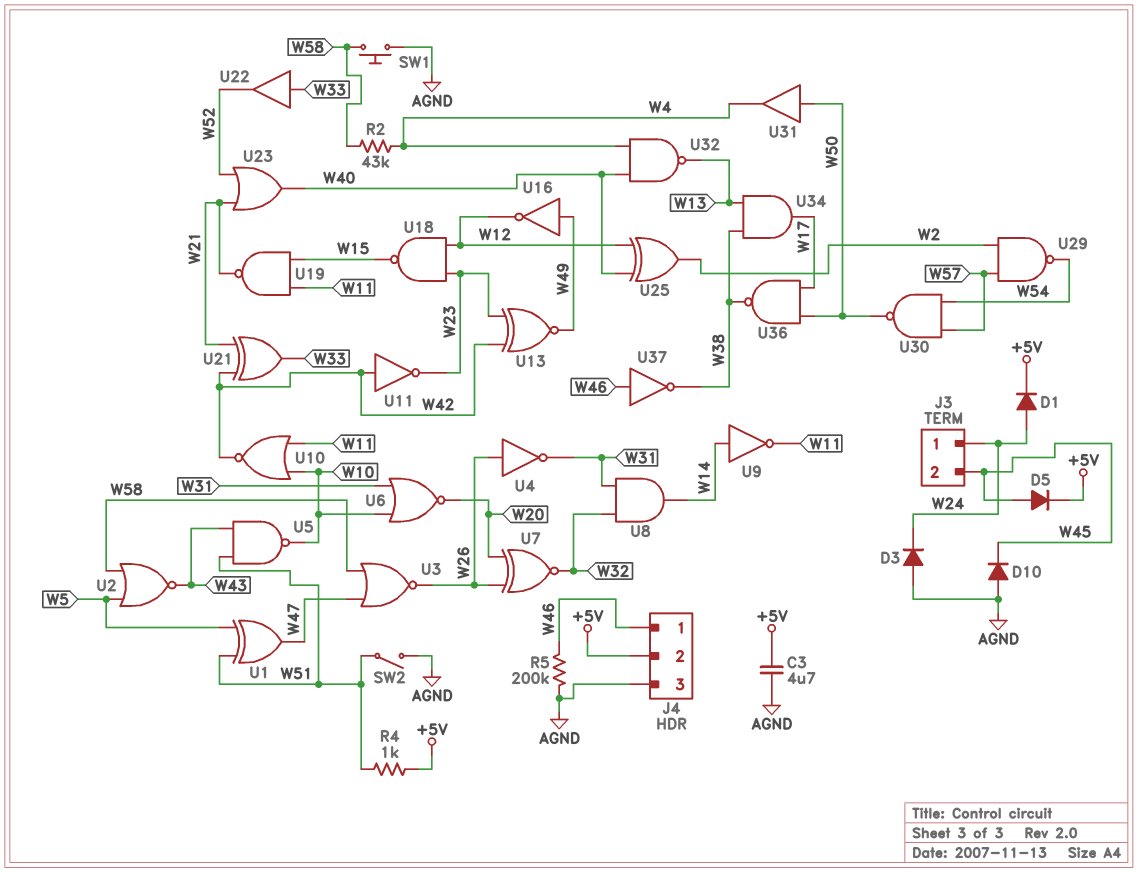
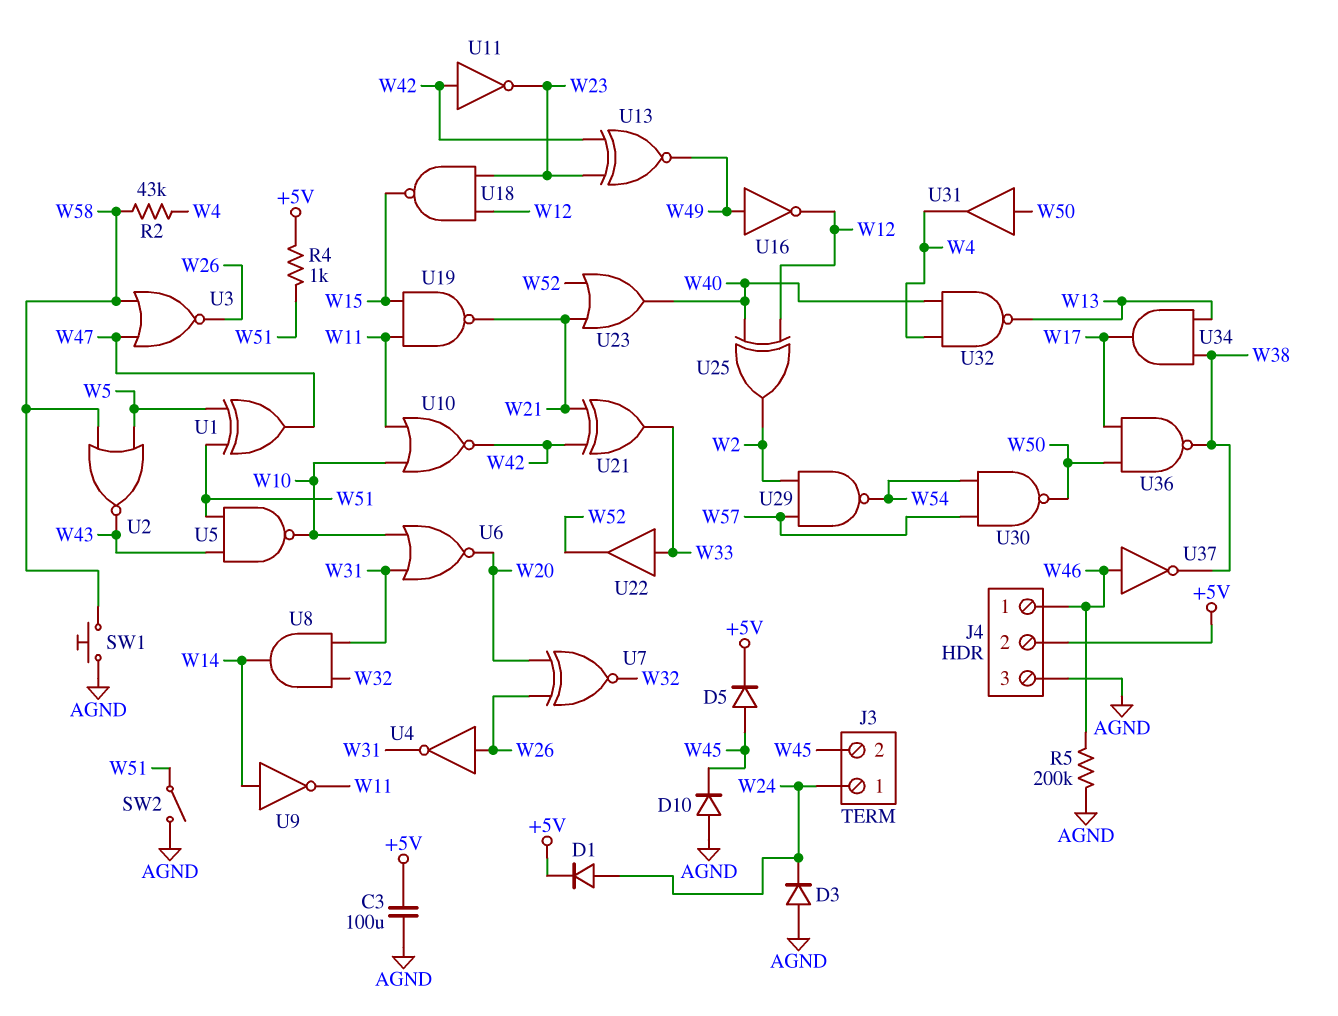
C3: 4.7uF (+5V, AGND) -> 100uF (+5V, AGND)

